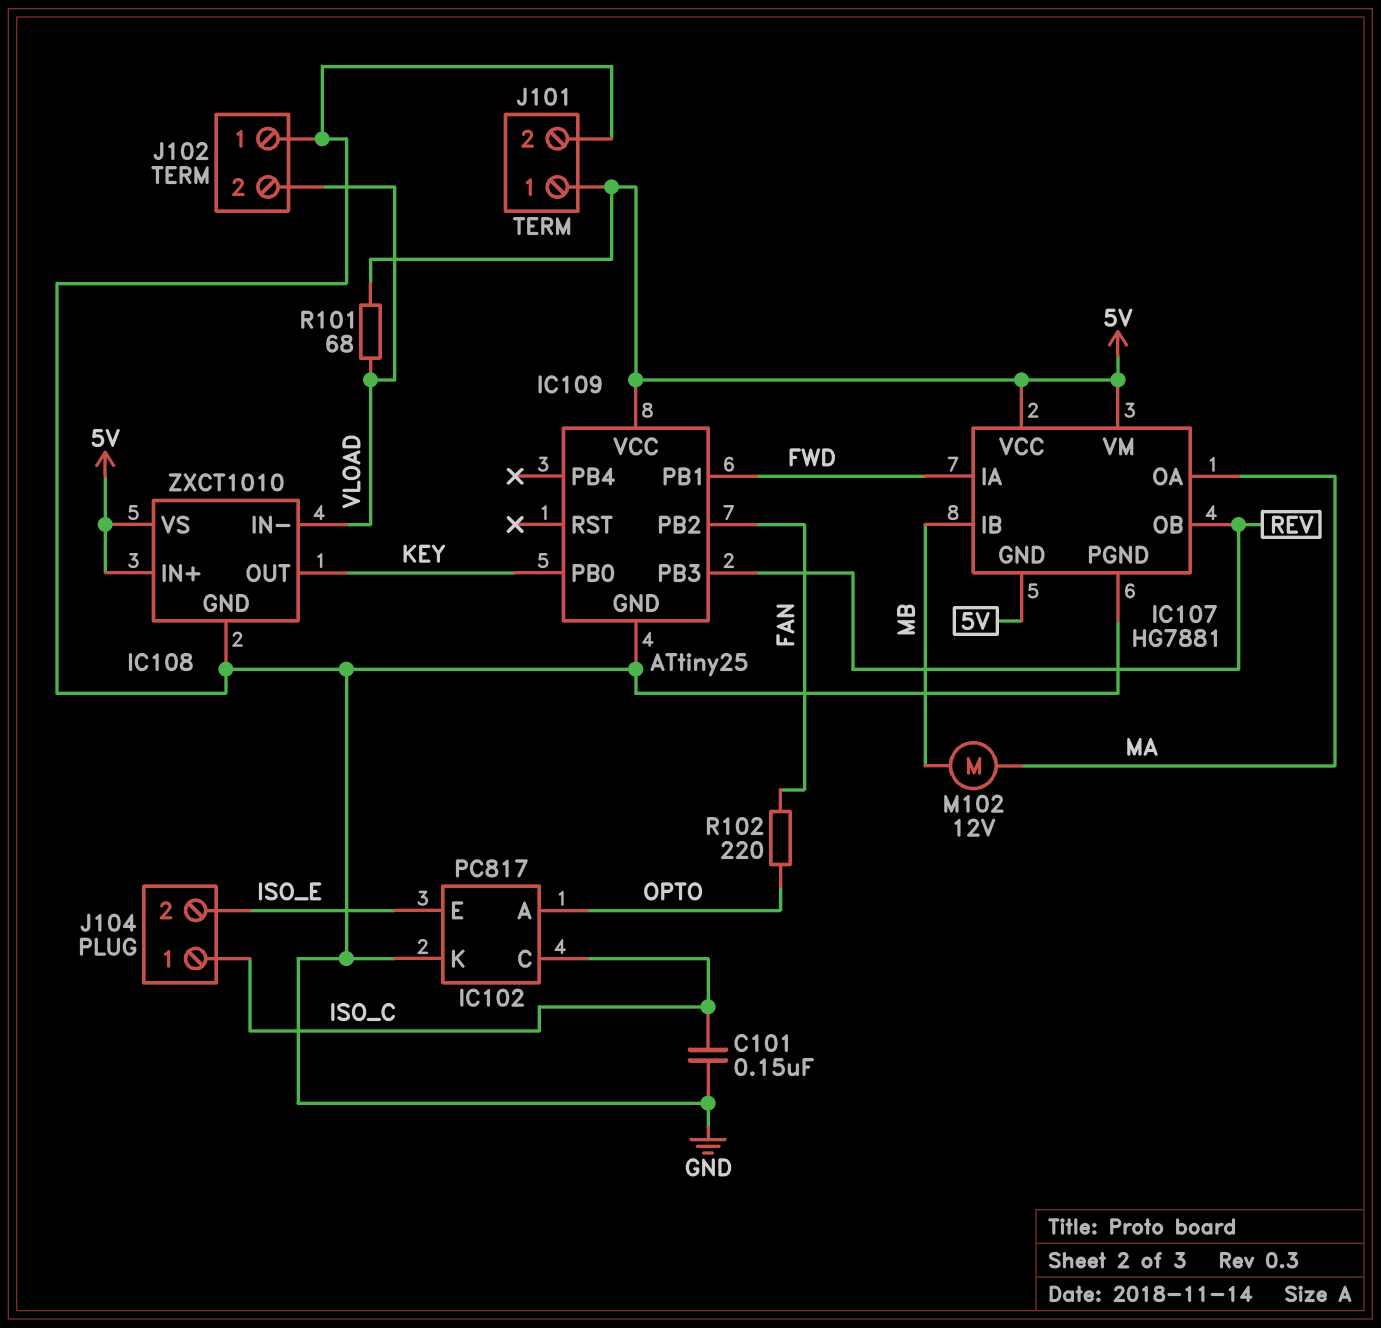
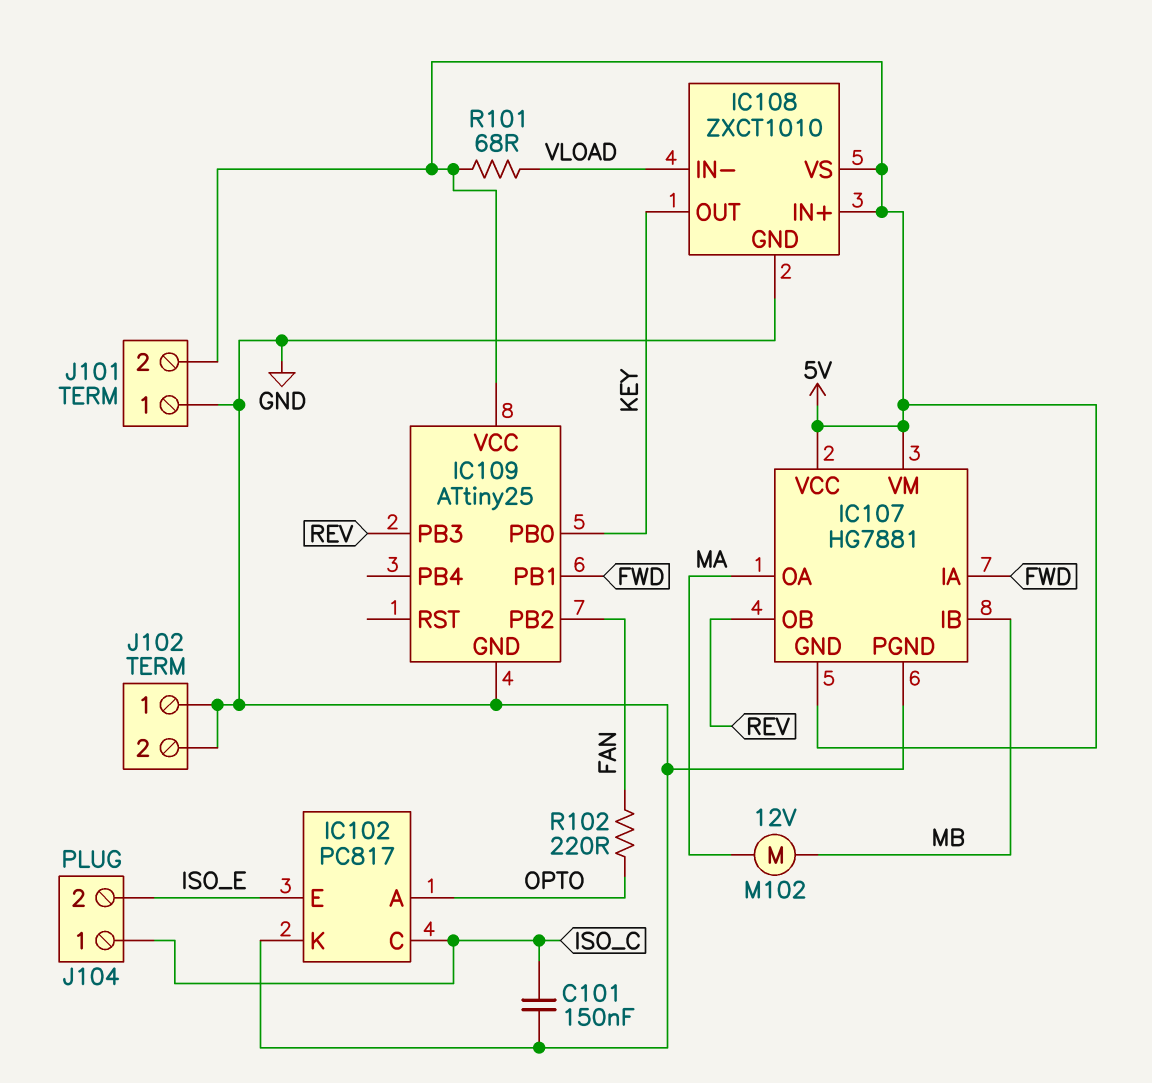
J101 pin 1: 5V -> GND
J101 pin 2: GND -> 5V
J102 pin 2: VLOAD -> GND

